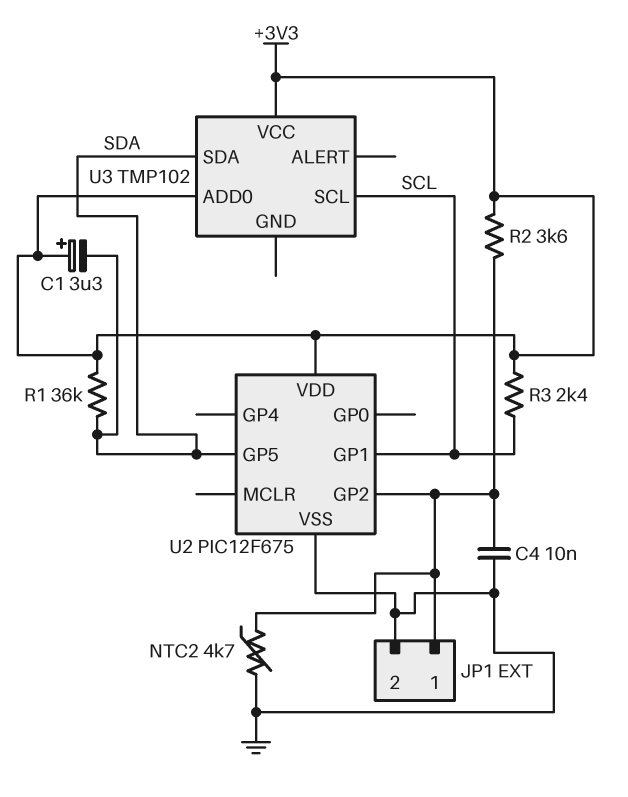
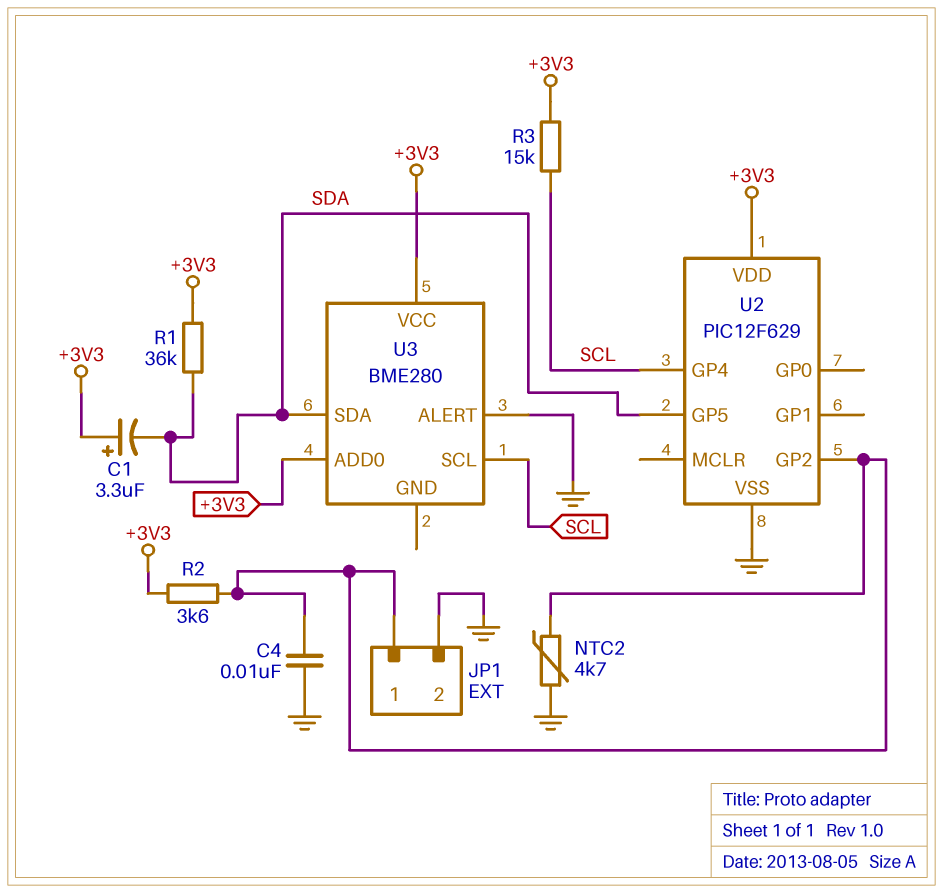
R3: 2.4k (+3V3, SCL) -> 15k (+3V3, SCL)
U2: PIC12F675 -> PIC12F629
U2 pin GP1: SCL -> none
U2 pin GP4: none -> SCL
U3: TMP102 -> BME280
U3 pin ALERT: none -> GND

